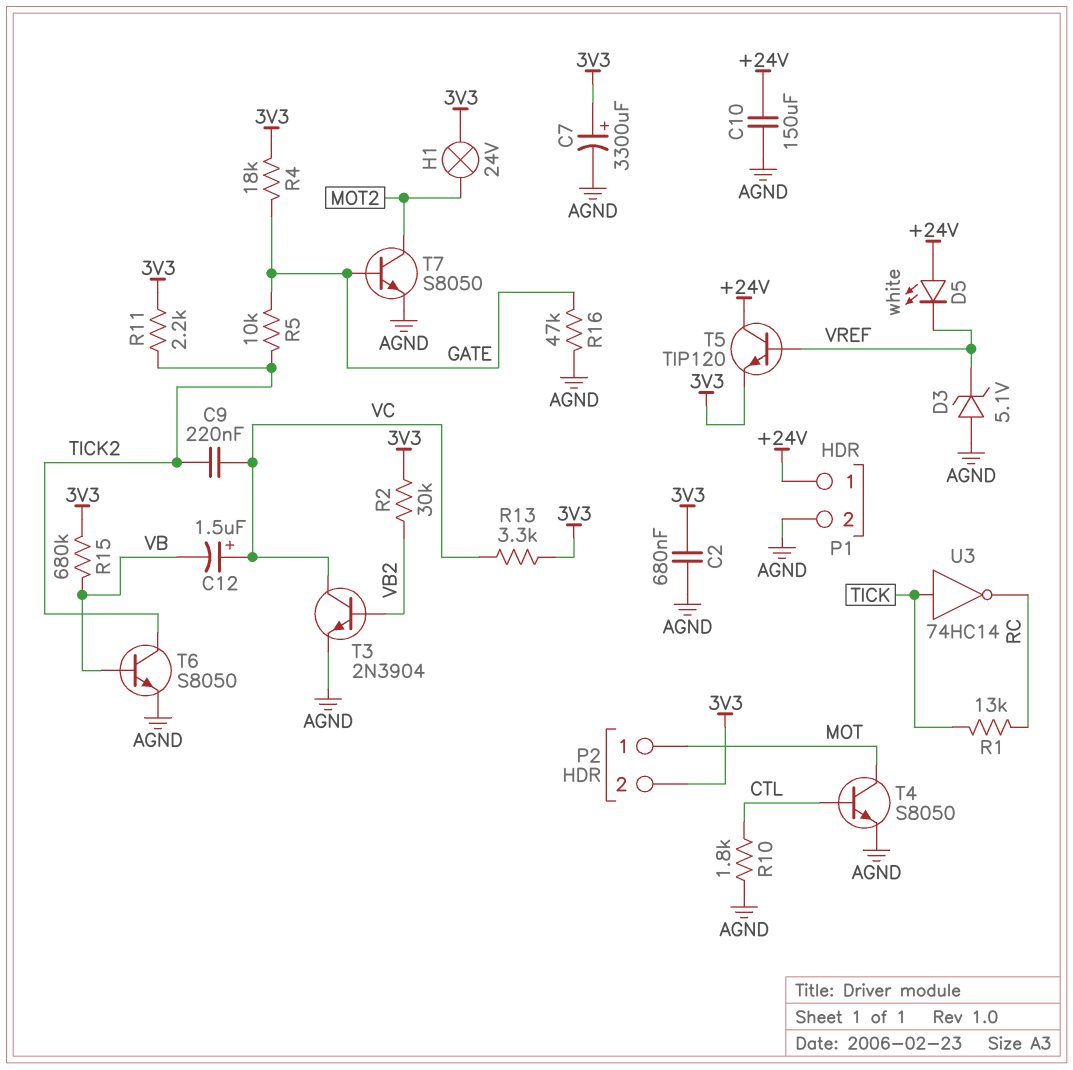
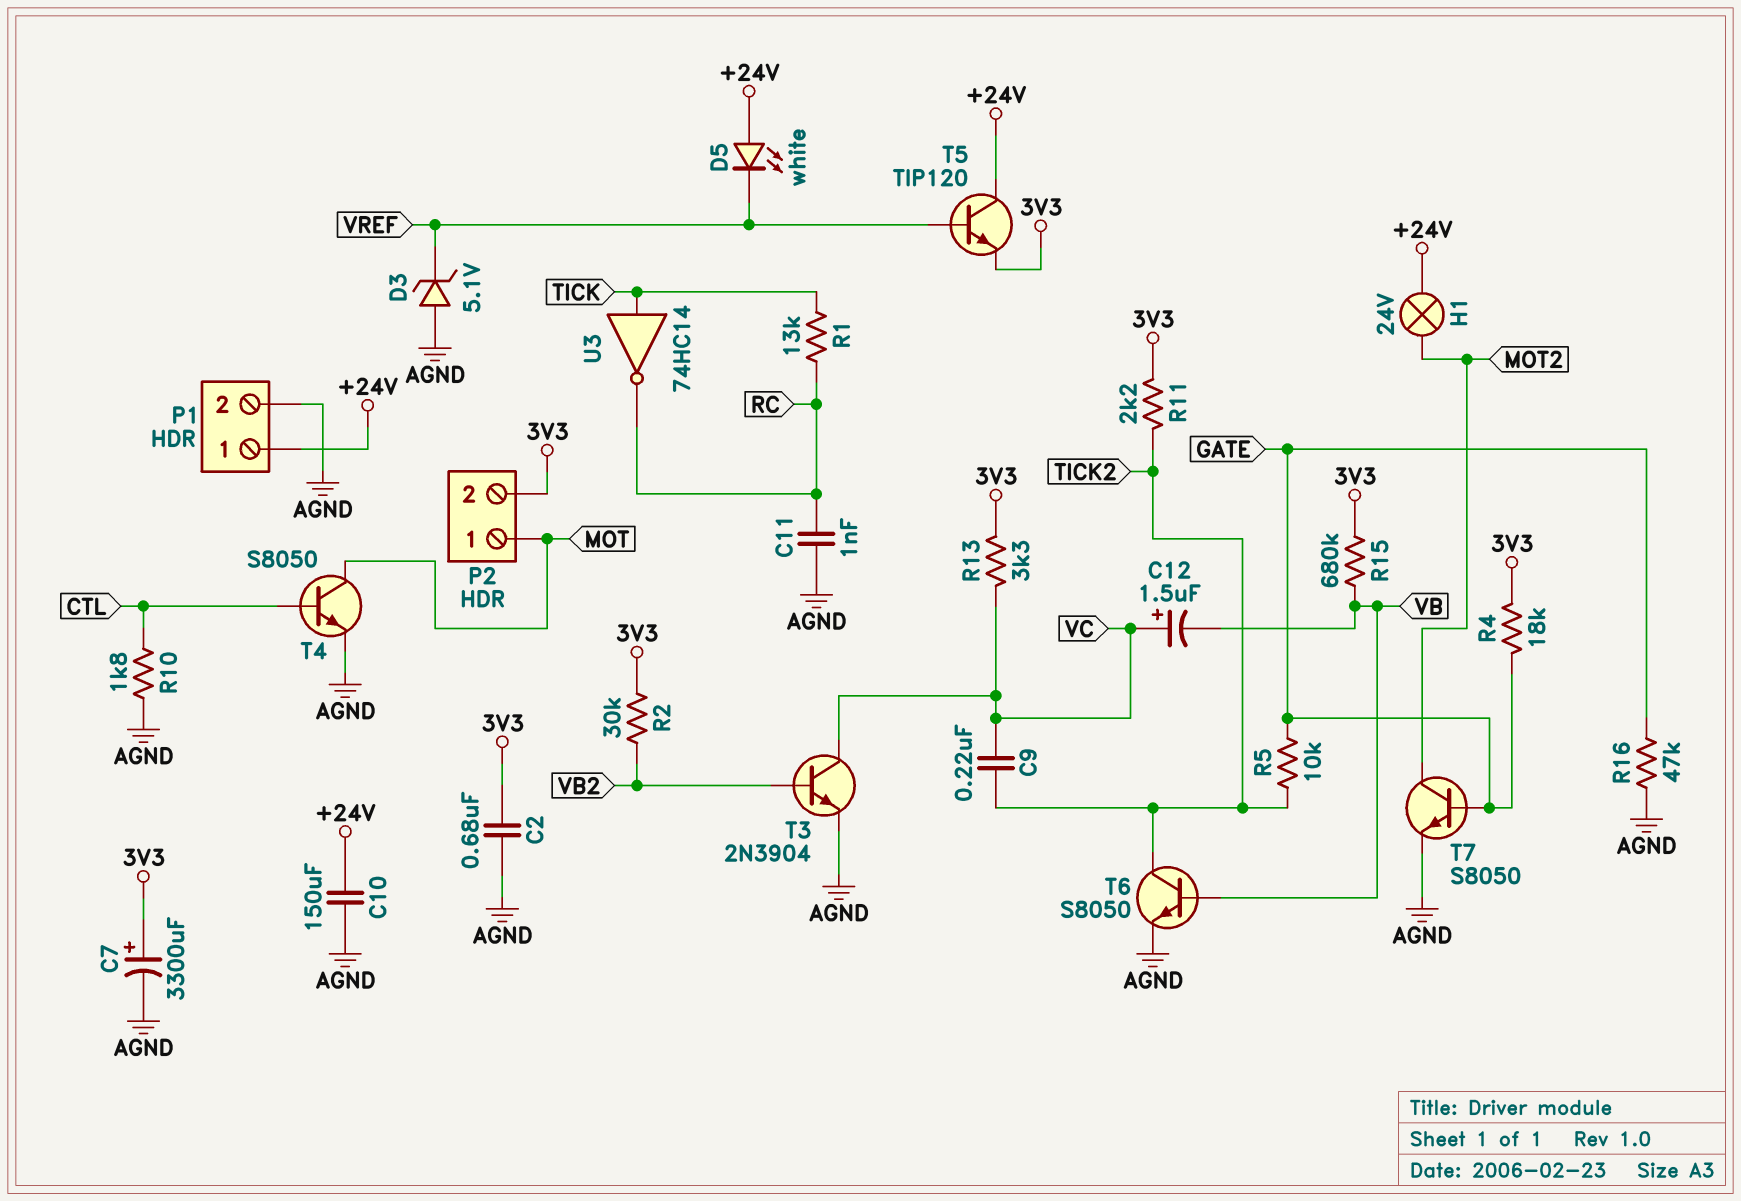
C11: none -> 1nF (AGND, RC)
H1: lamp 24V (3V3, MOT2) -> lamp 24V (+24V, MOT2)

